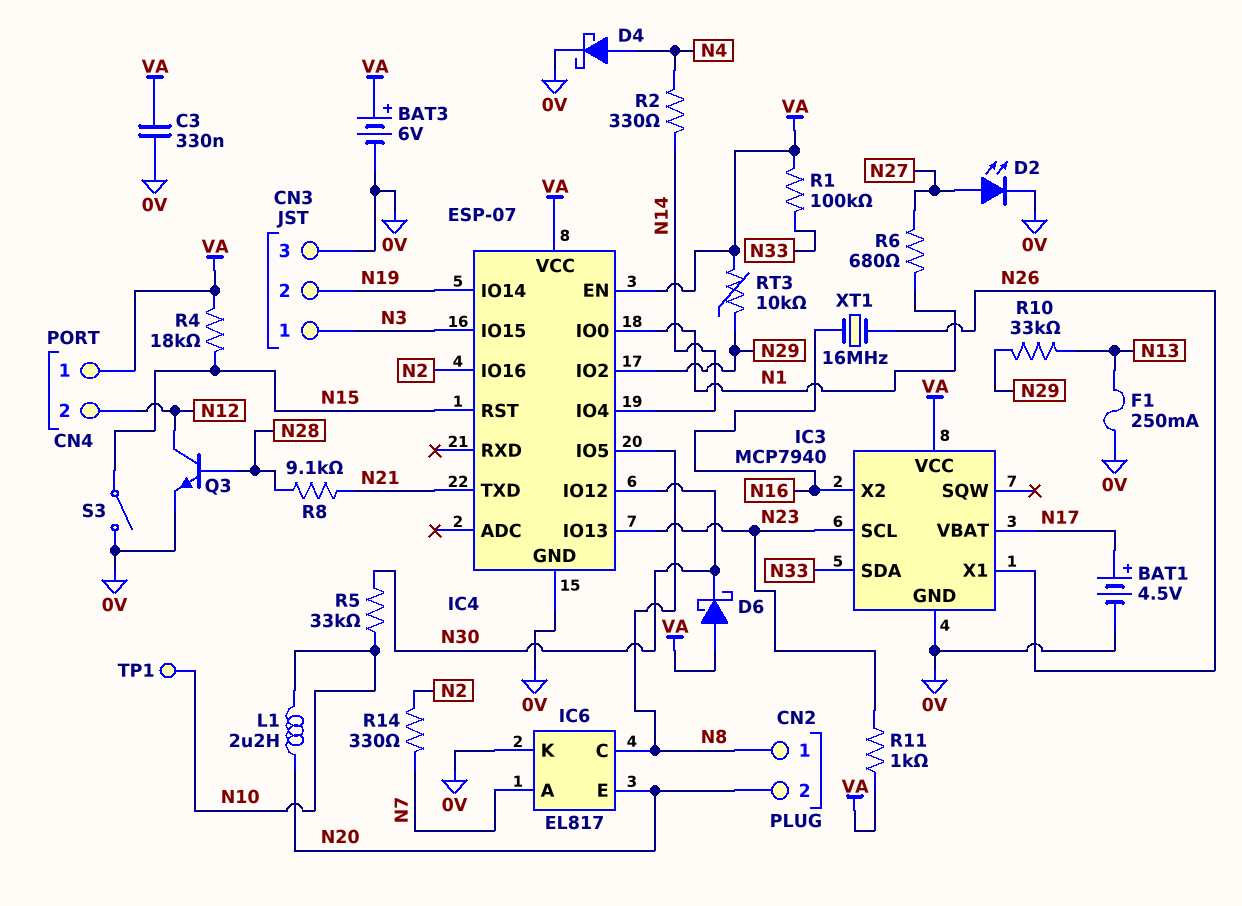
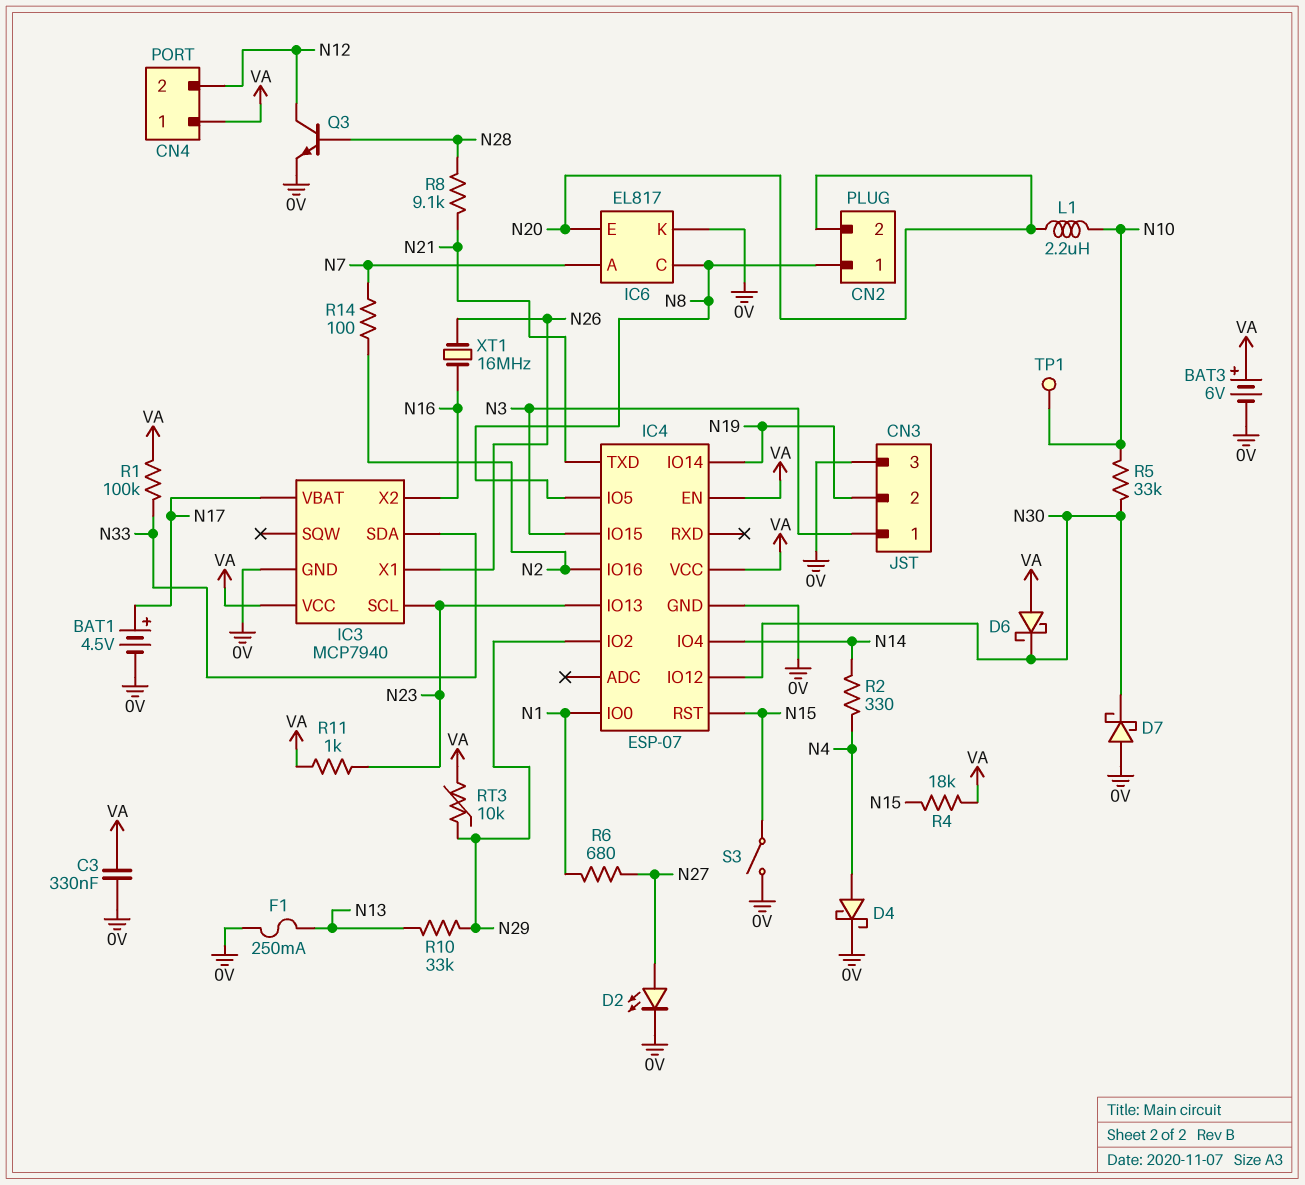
D7: none -> schottky (A 0V, K N30)
R14: 330 (N2, N7) -> 100 (N2, N7)

